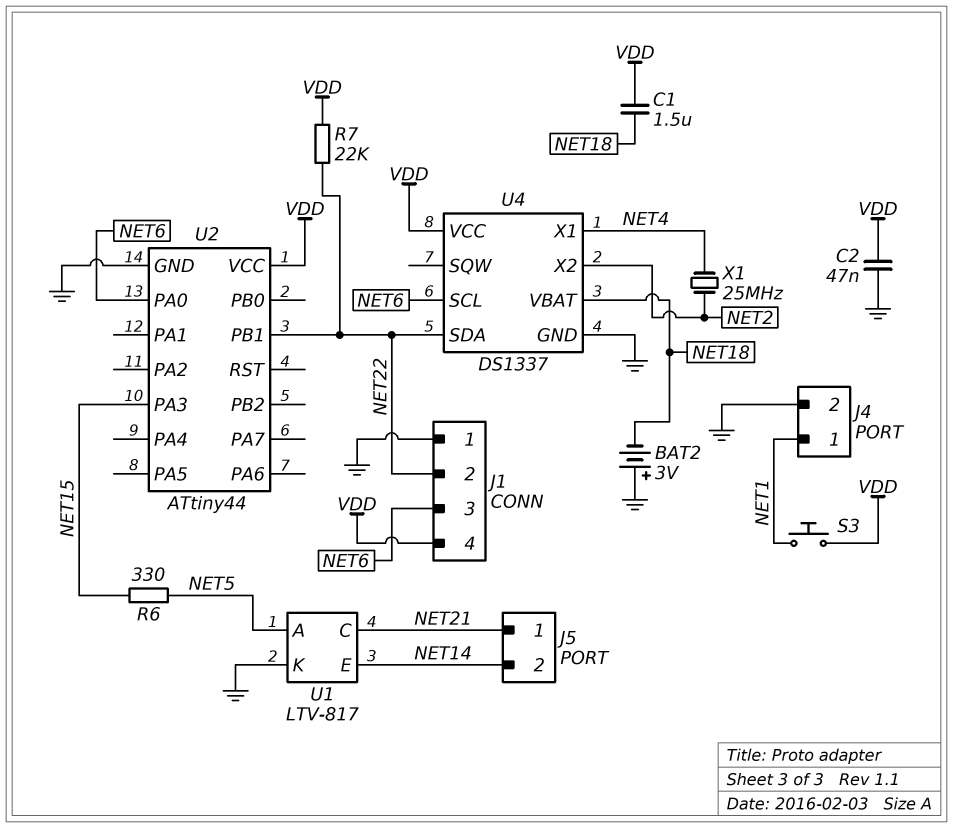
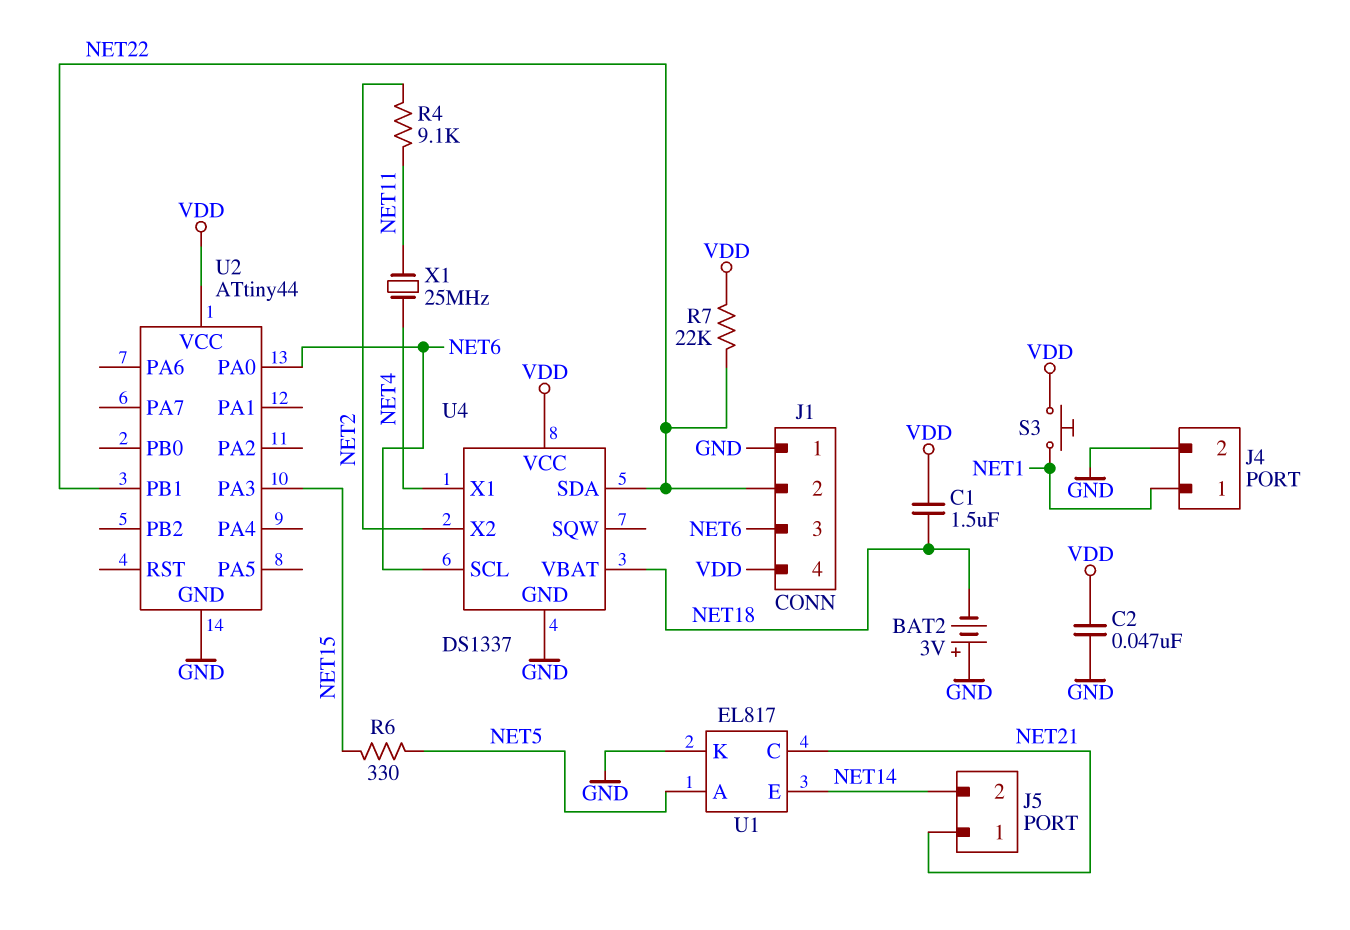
R4: none -> 9.1k (NET2, NET11)
U1: LTV-817 -> EL817
X1: 25MHz (NET2, NET4) -> 25MHz (NET4, NET11)

